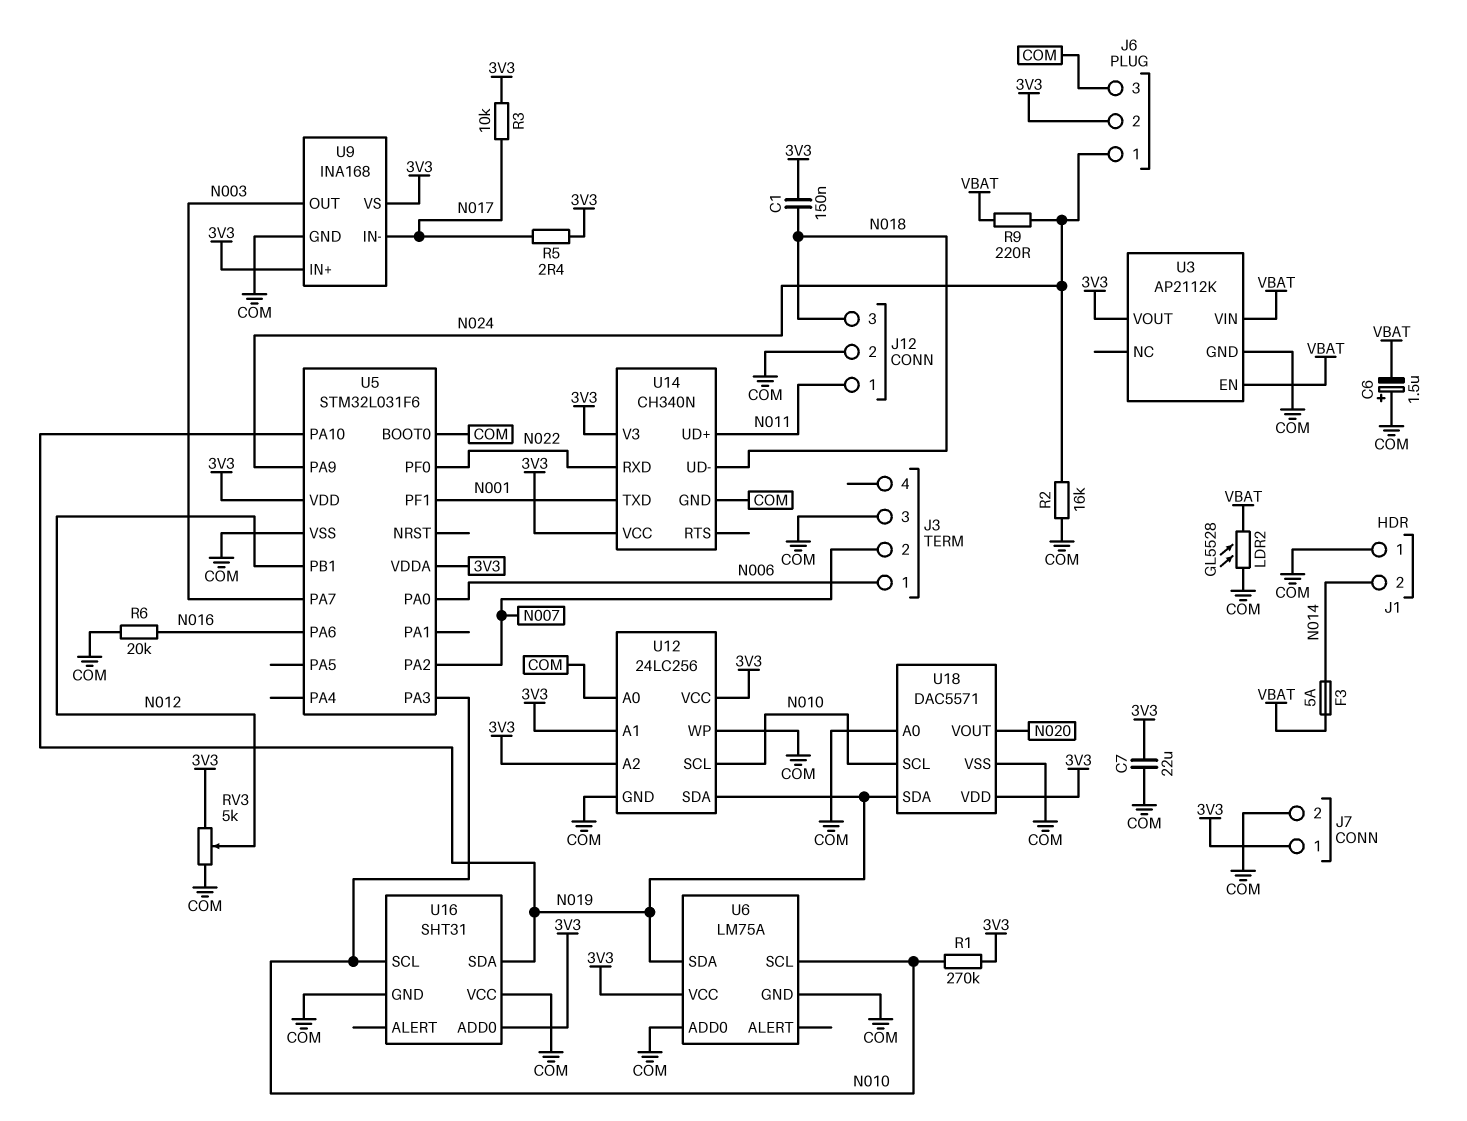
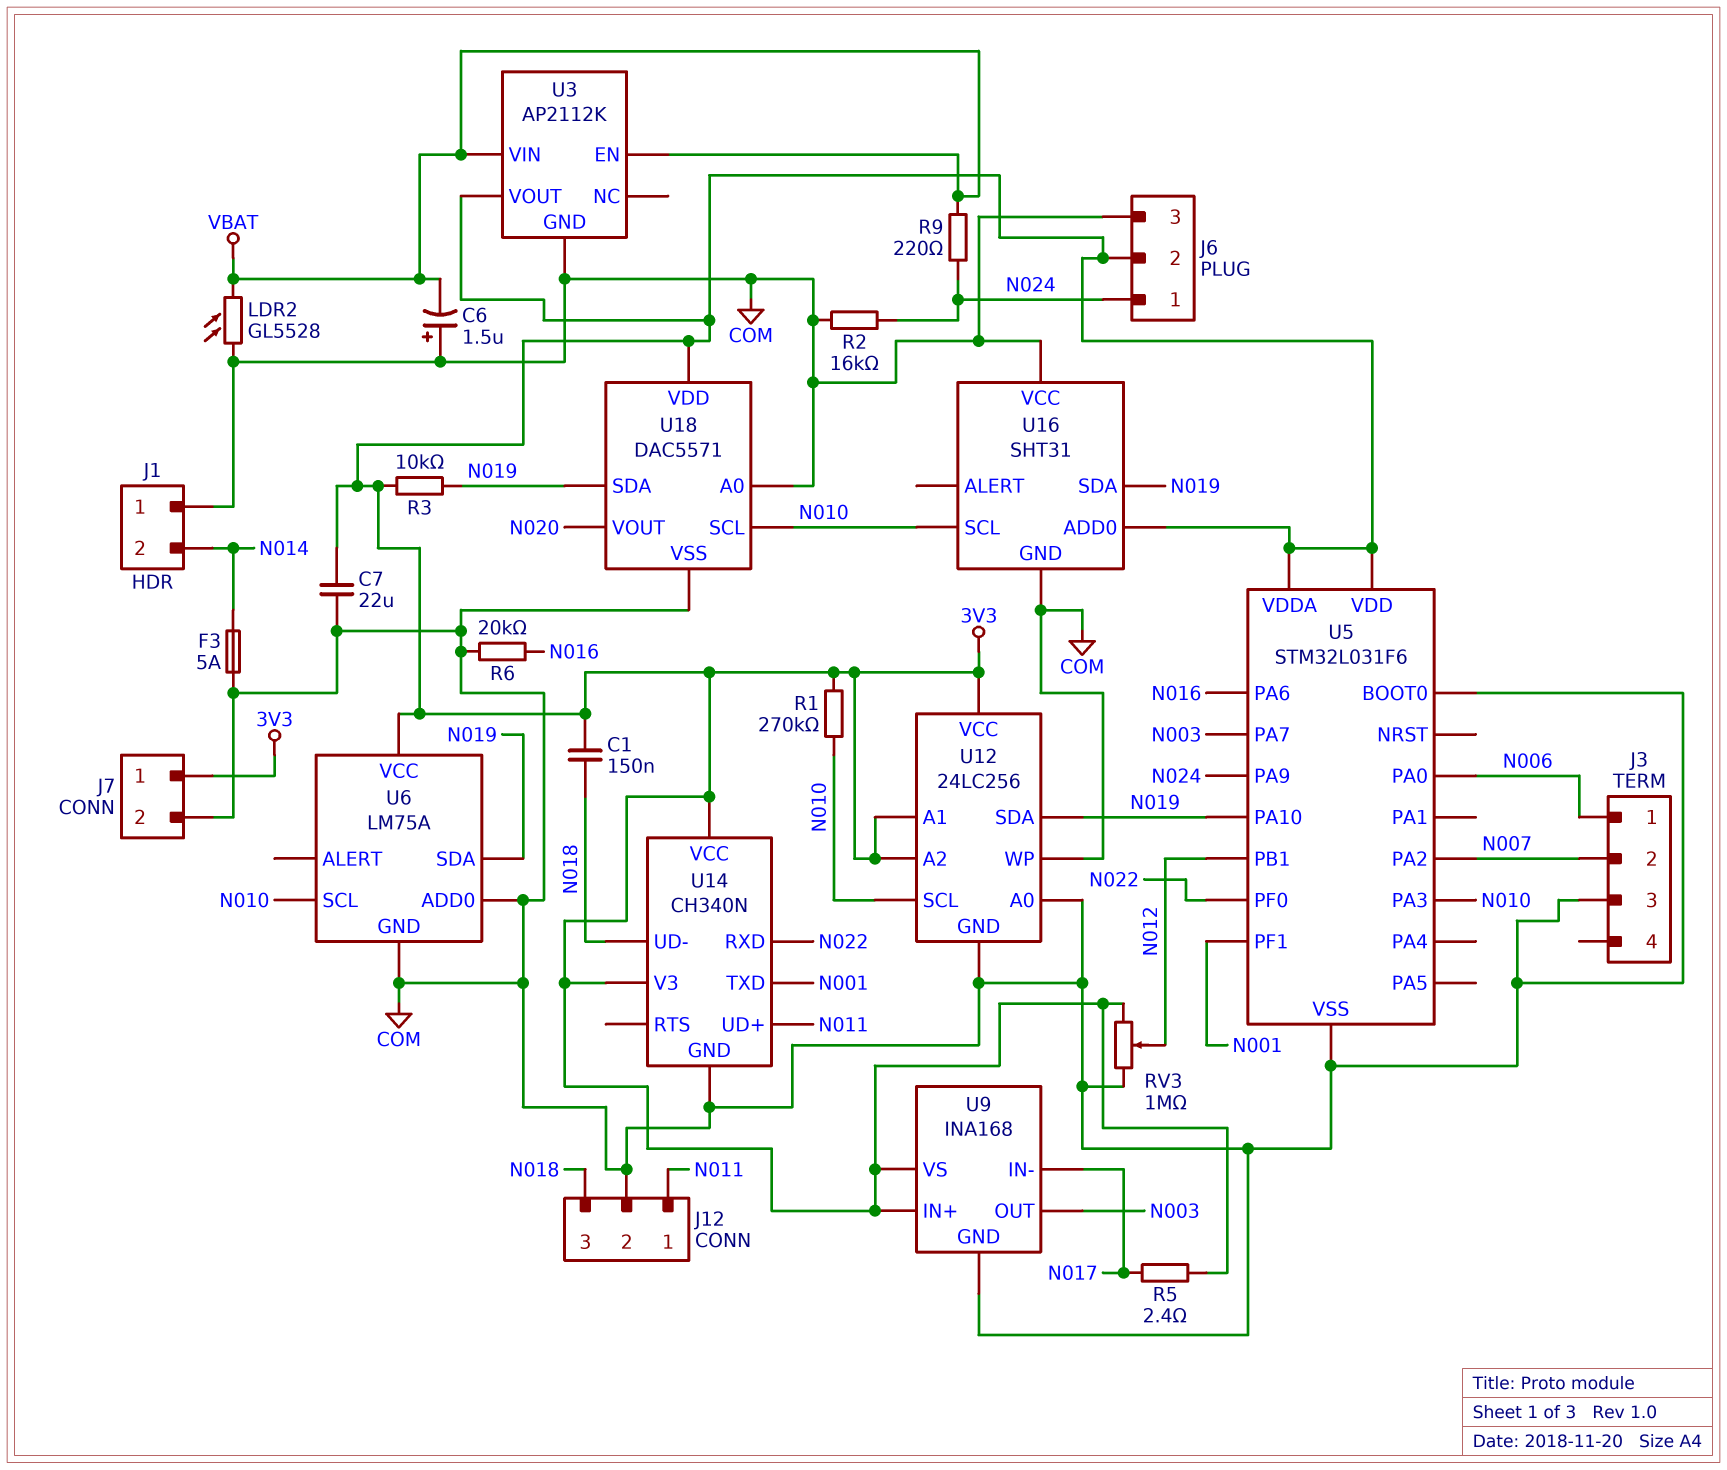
F3: 5A (N014, VBAT) -> 5A (COM, N014)
R3: 10k (3V3, N017) -> 10k (3V3, N019)
RV3: 5k (3V3, COM, wiper N012) -> 1M (3V3, COM, wiper N012)

